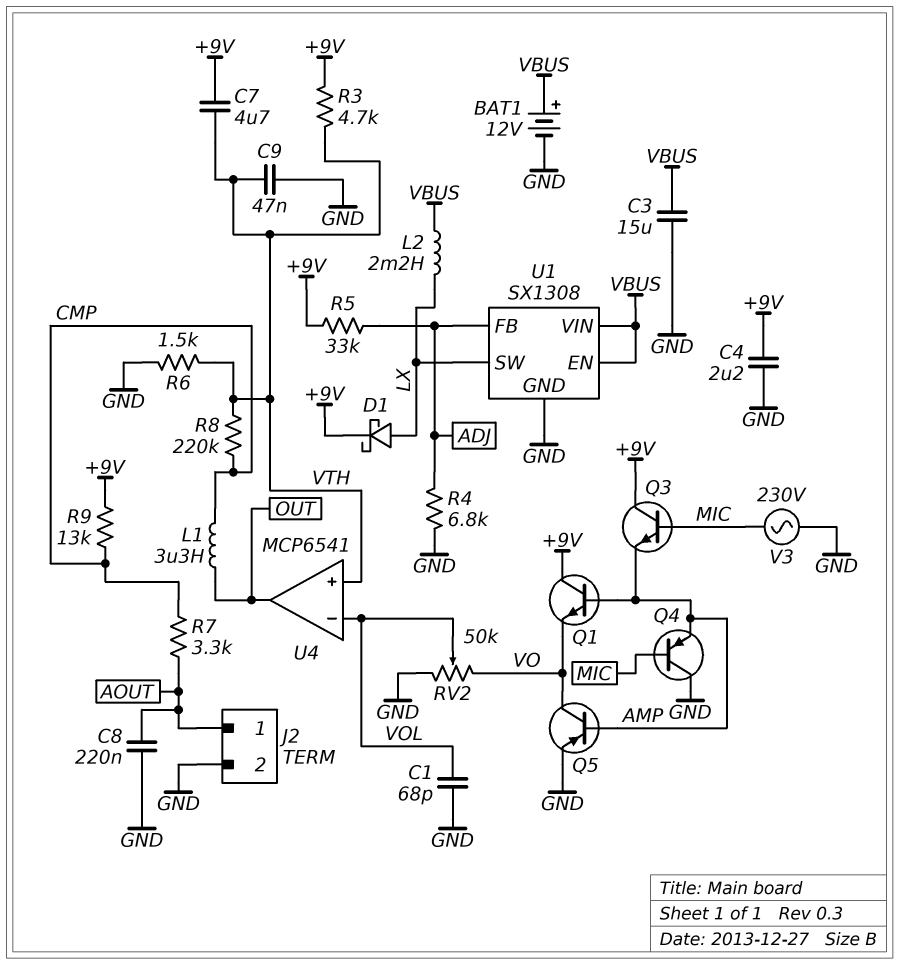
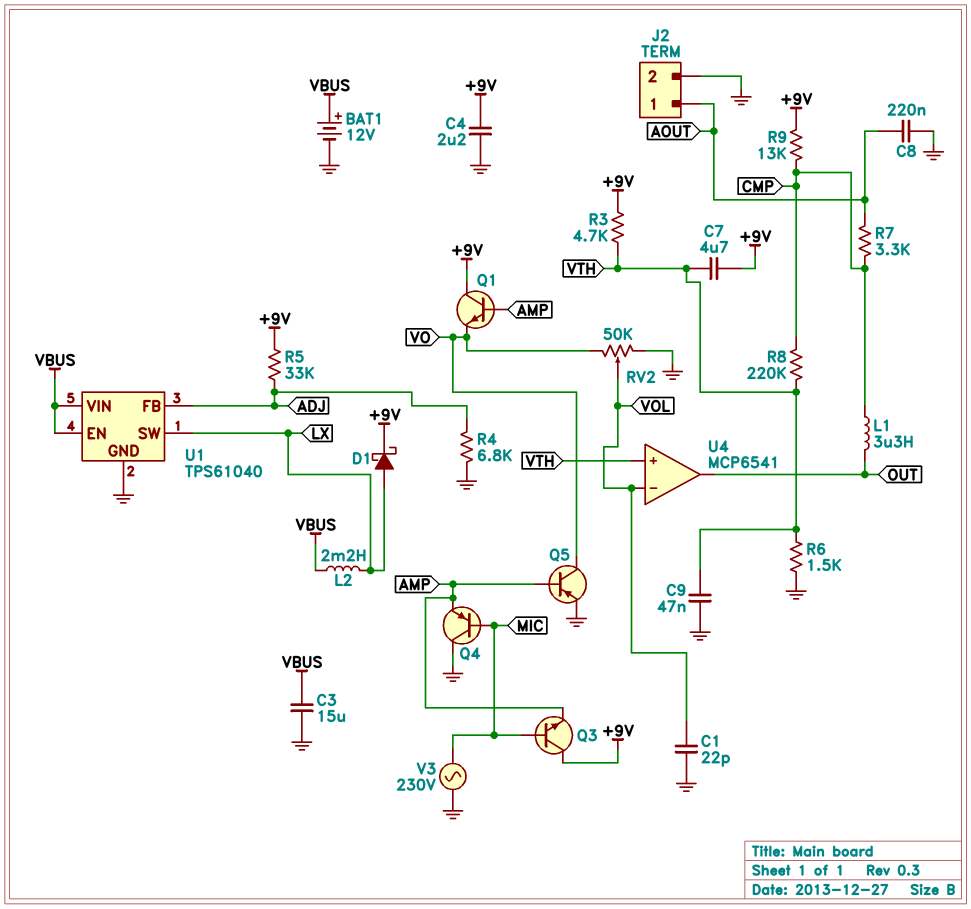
C1: 68pF (GND, VOL) -> 22pF (GND, VOL)
U1: SX1308 -> TPS61040

